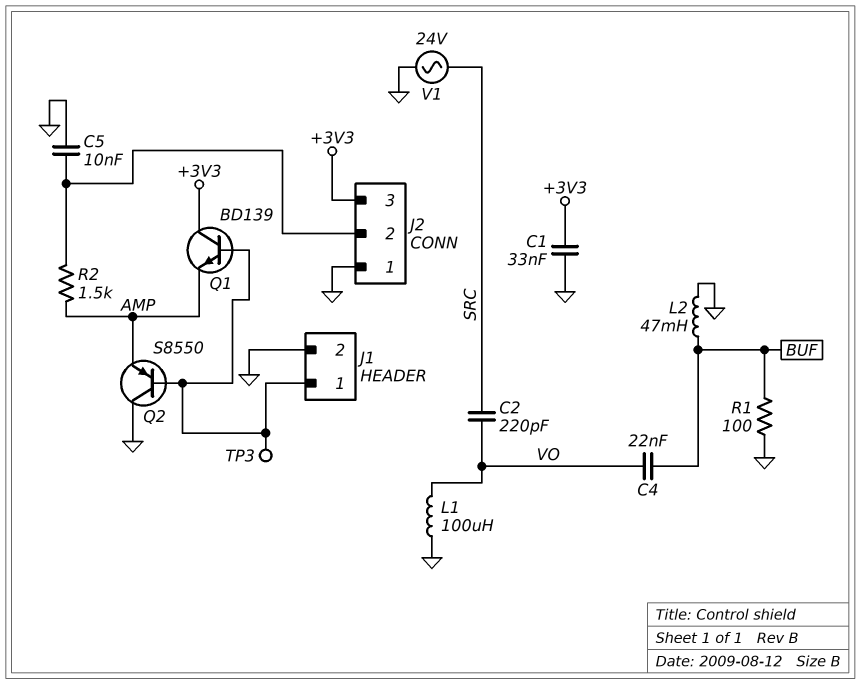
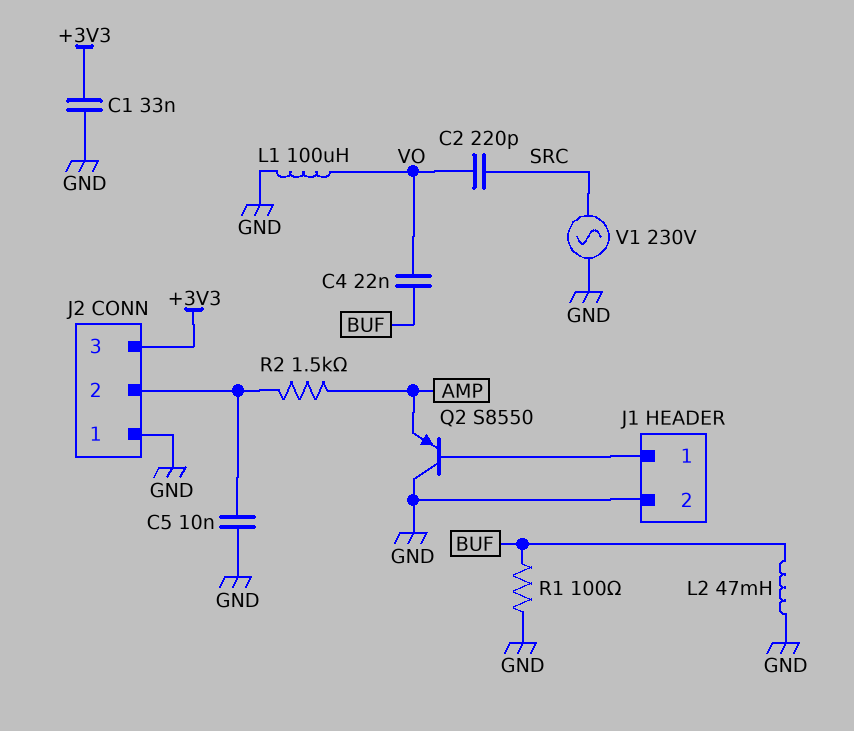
Q1: NPN BD139 (B J1/1, C +3V3, E AMP) -> none
TP3: test point (J1/1) -> none
V1: AC 24V (GND, SRC) -> AC 230V (GND, SRC)

